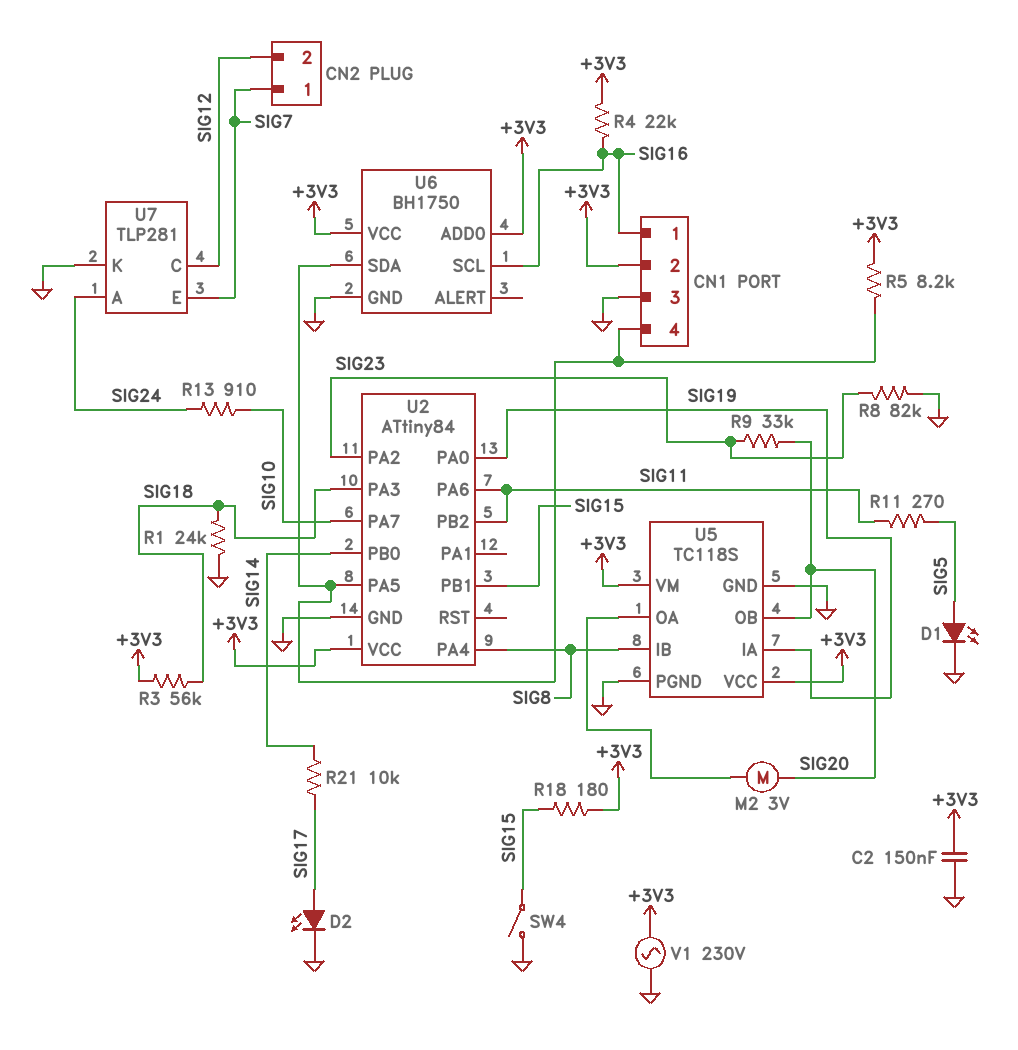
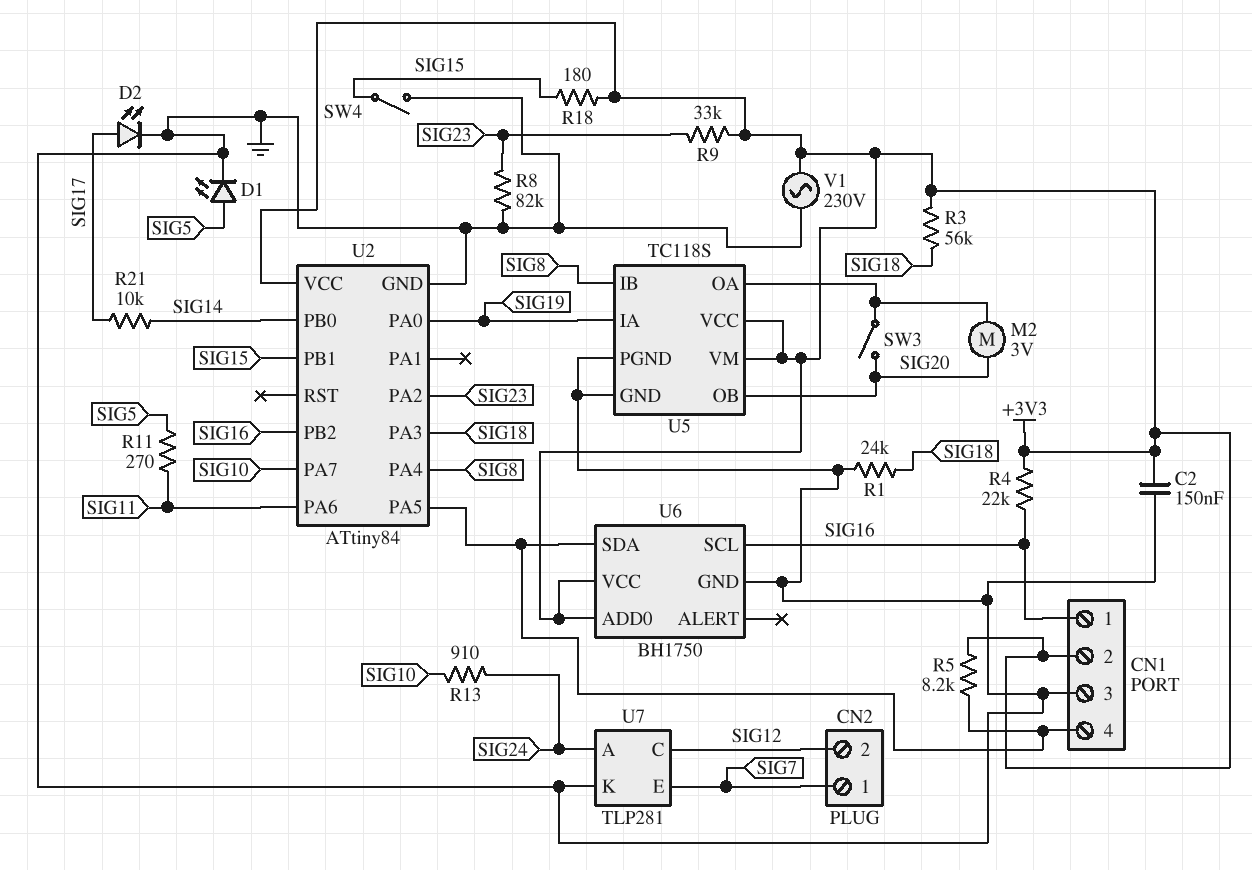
R9: 33k (SIG20, SIG23) -> 33k (+3V3, SIG23)
SW3: none -> switch (SIG20, U5/OA)
U2 pin PB2: SIG11 -> SIG16

